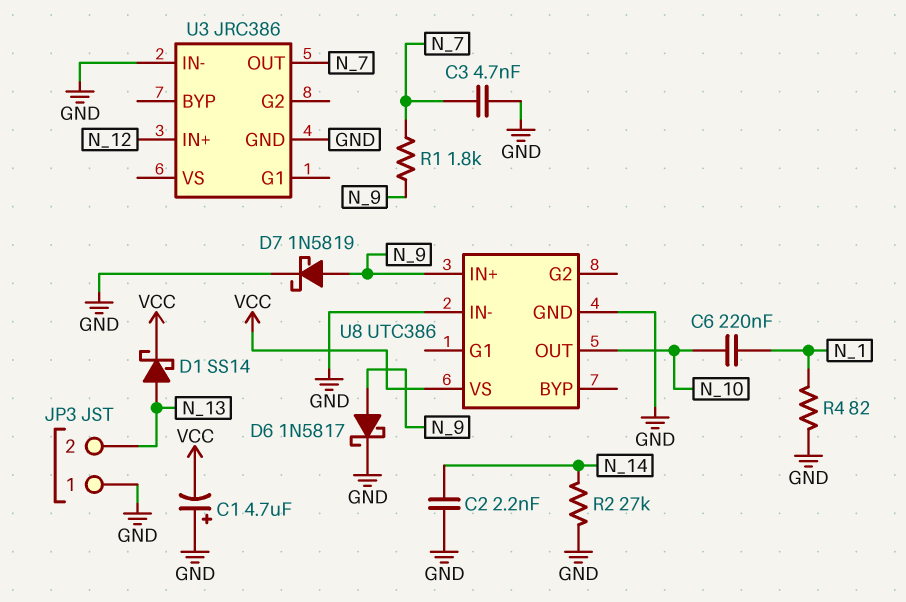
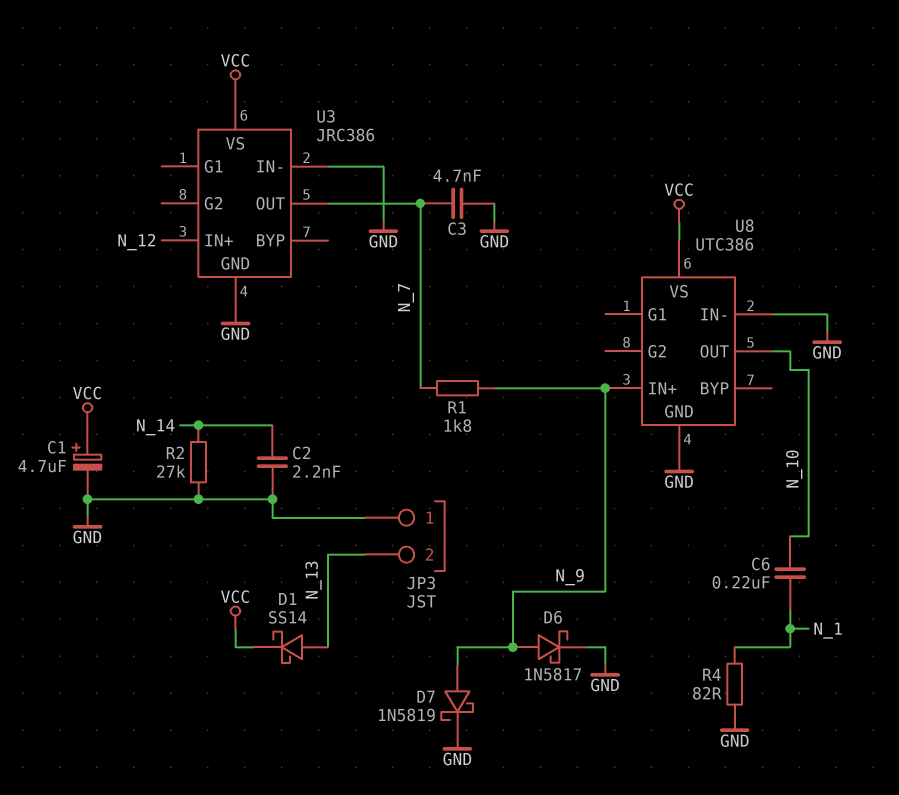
C1: 4.7uF (plus GND, minus VCC) -> 4.7uF (plus VCC, minus GND)
U3 pin VS: none -> VCC

